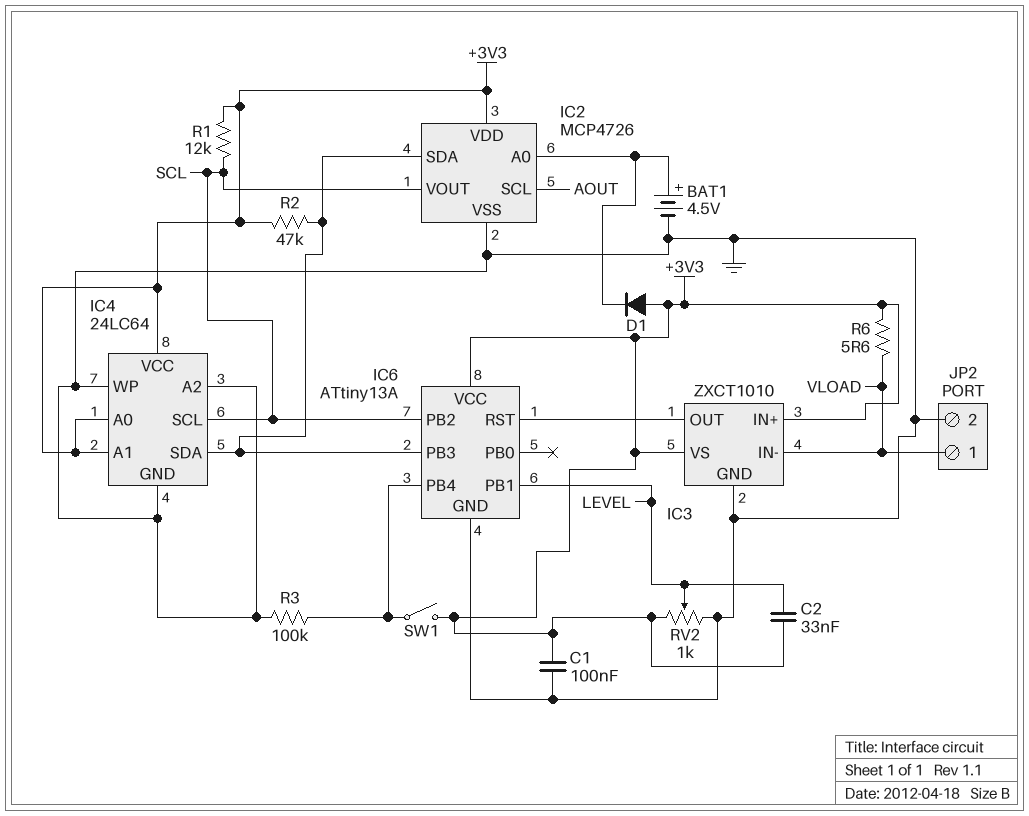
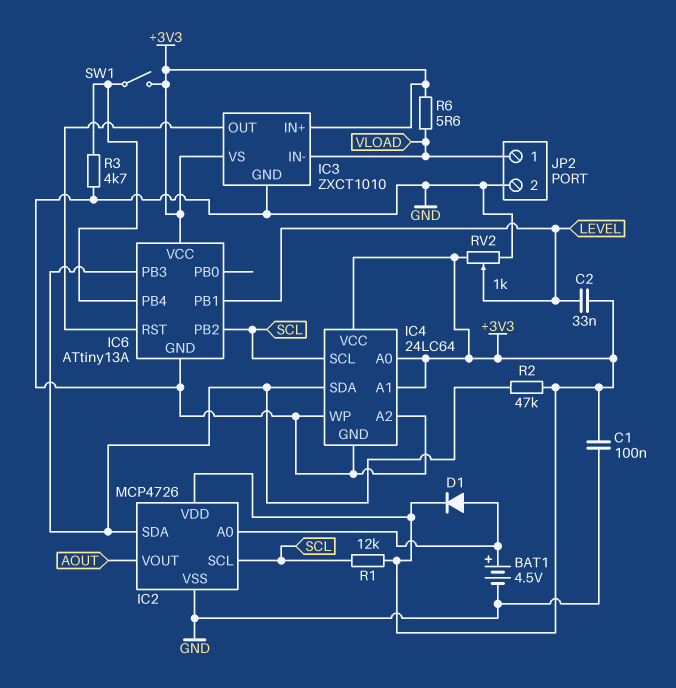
D1: diode (A +3V3, K IC2/A0) -> diode (A IC2/A0, K +3V3)
IC2 pin SCL: AOUT -> SCL
IC2 pin VOUT: SCL -> AOUT
R3: 100k (GND, IC6/PB4) -> 4.7k (GND, IC6/PB4)

